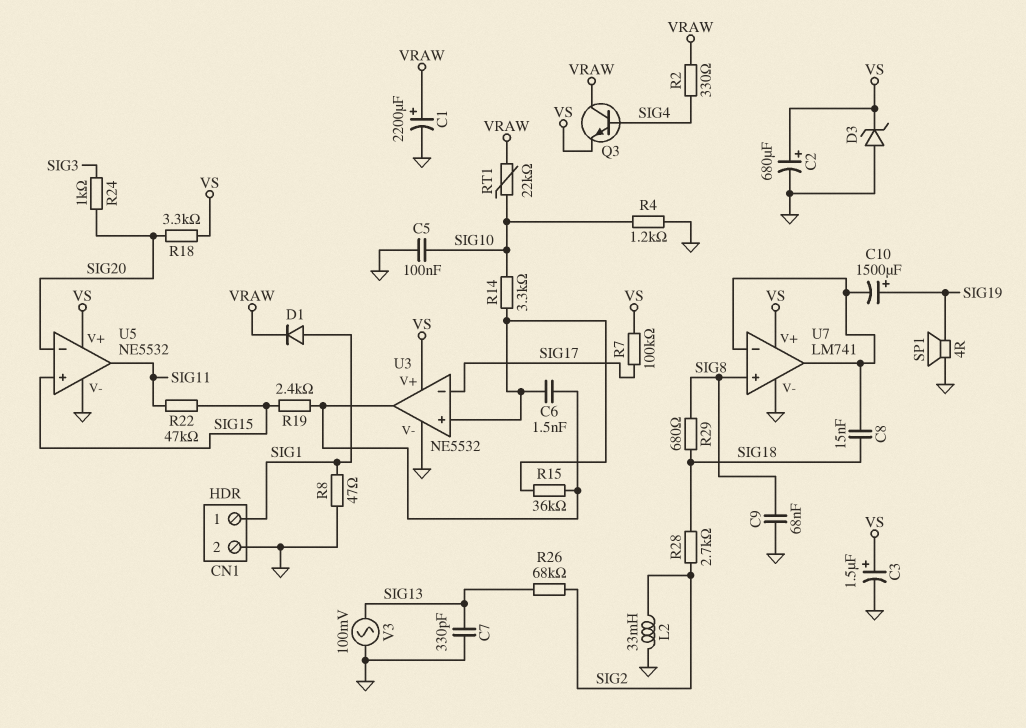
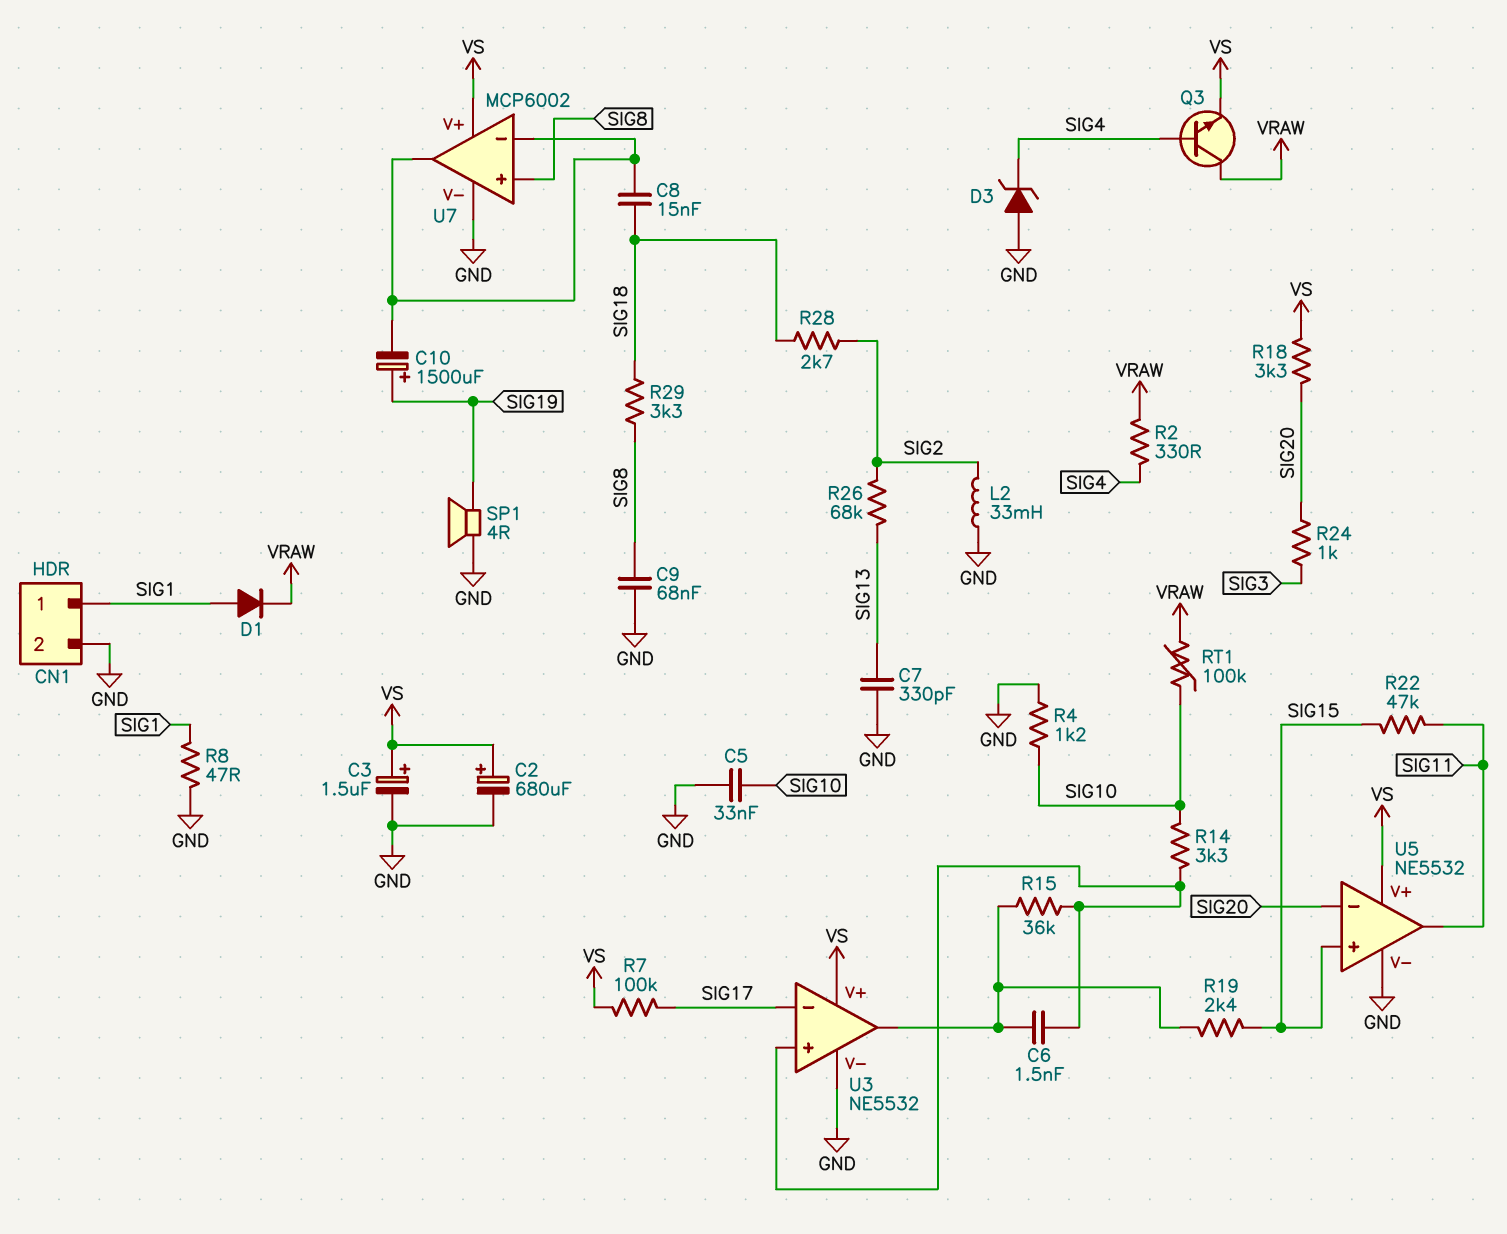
C1: 2200uF (plus VRAW, minus GND) -> none
C5: 100nF (GND, SIG10) -> 33nF (GND, SIG10)
D3: zener (A GND, K VS) -> zener (A GND, K SIG4)
R29: 680 (SIG8, SIG18) -> 3.3k (SIG8, SIG18)
RT1: 22k (SIG10, VRAW) -> 100k (SIG10, VRAW)
U7: LM741 -> MCP6002
V3: AC 100mV (GND, SIG13) -> none

